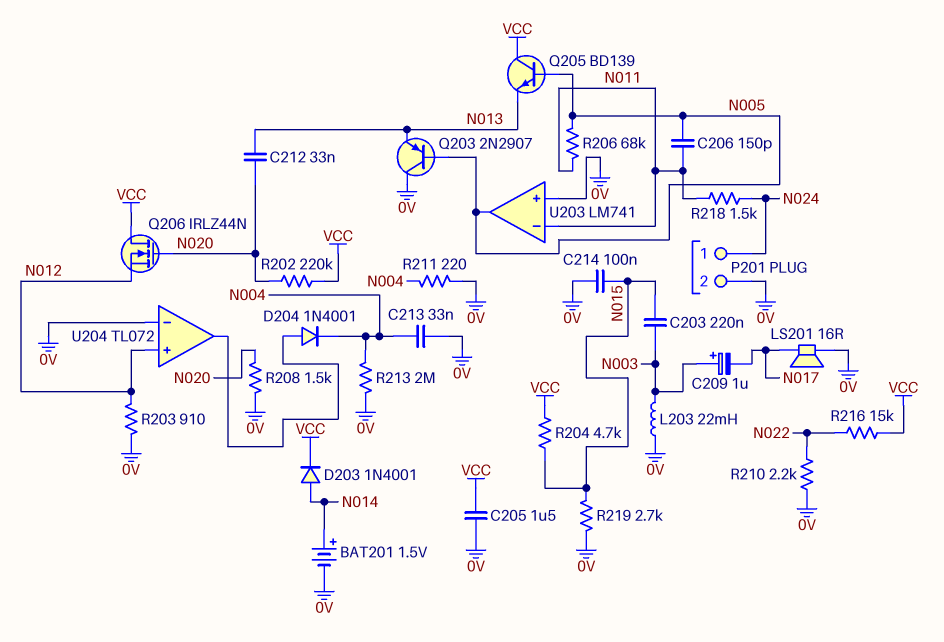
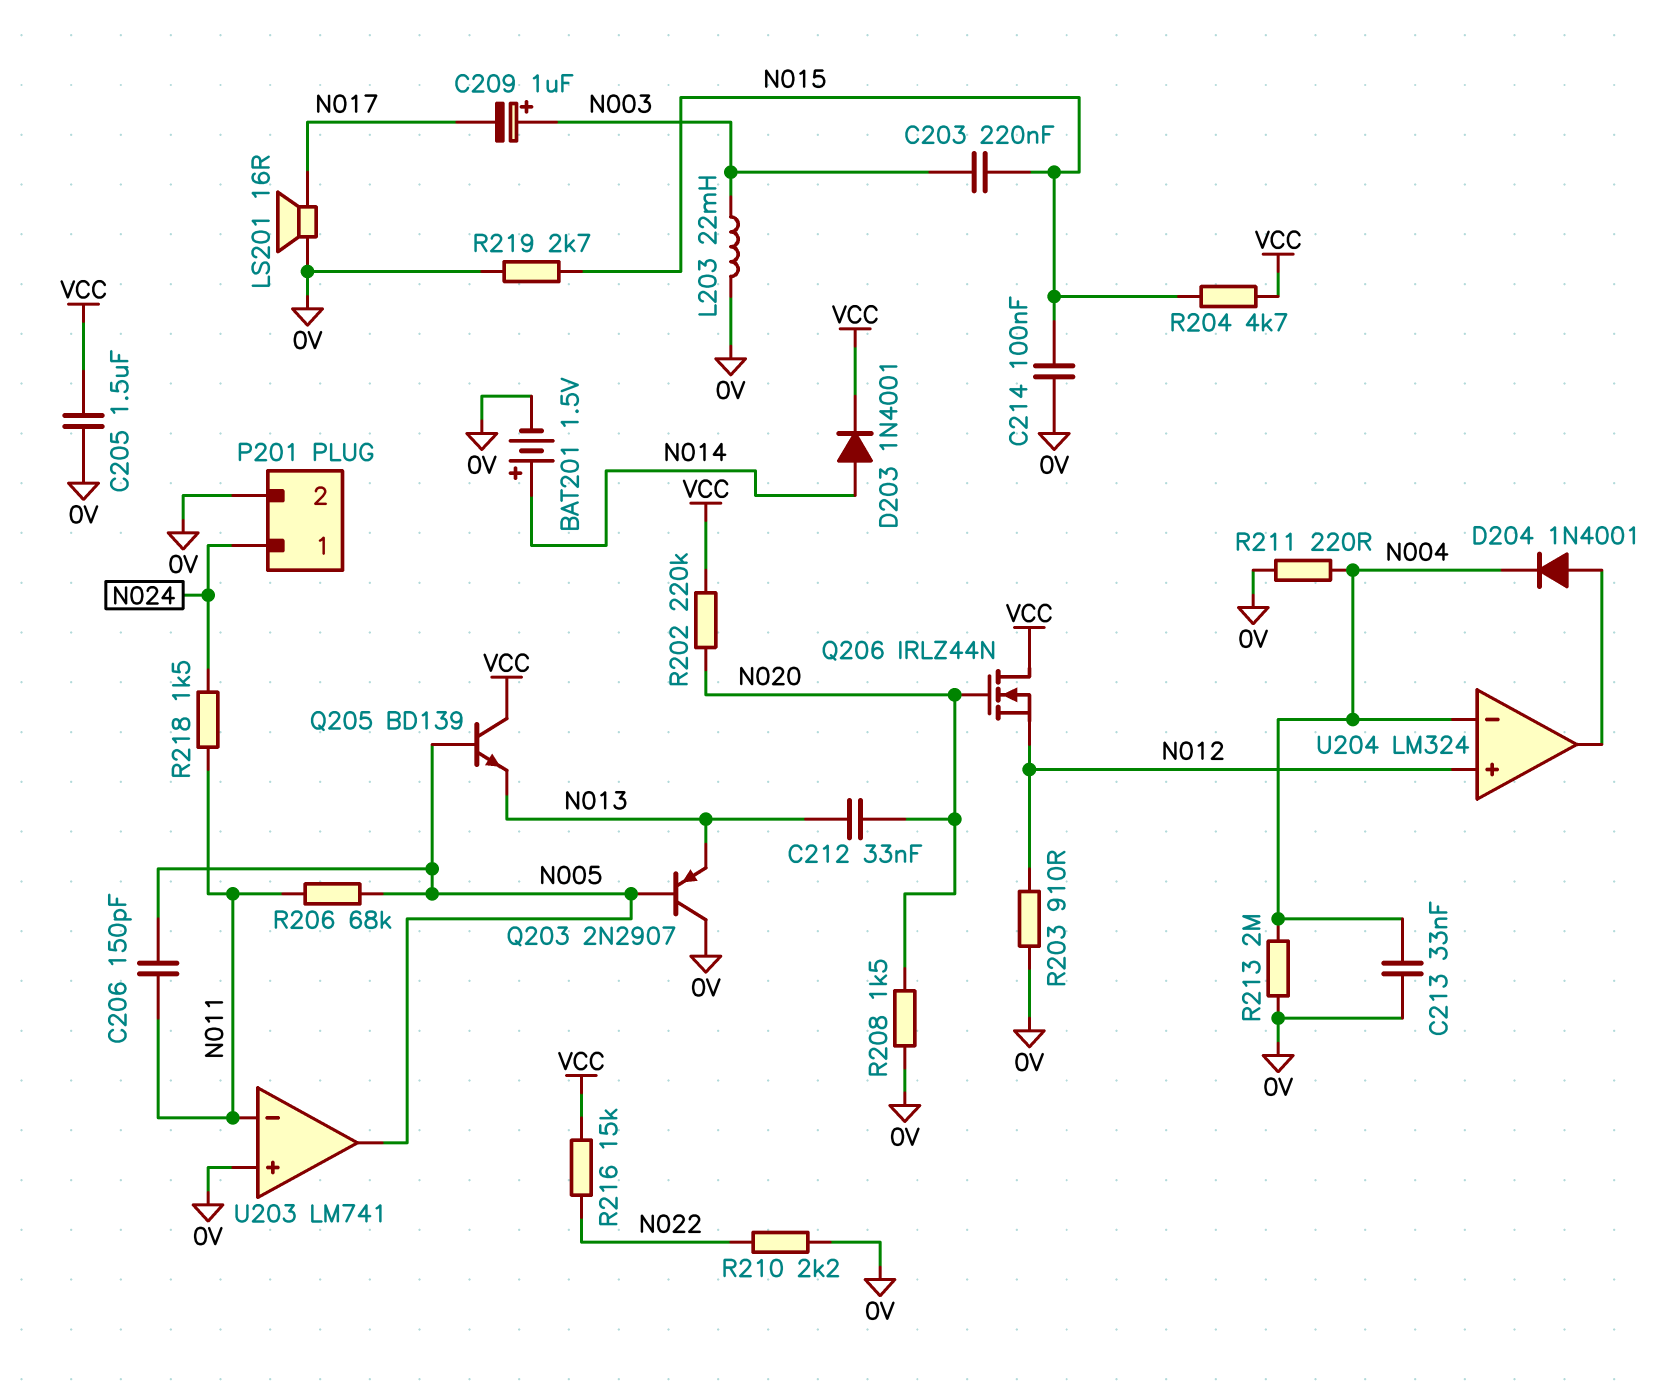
U204: TL072 -> LM324
U204 pin in-: 0V -> N004

